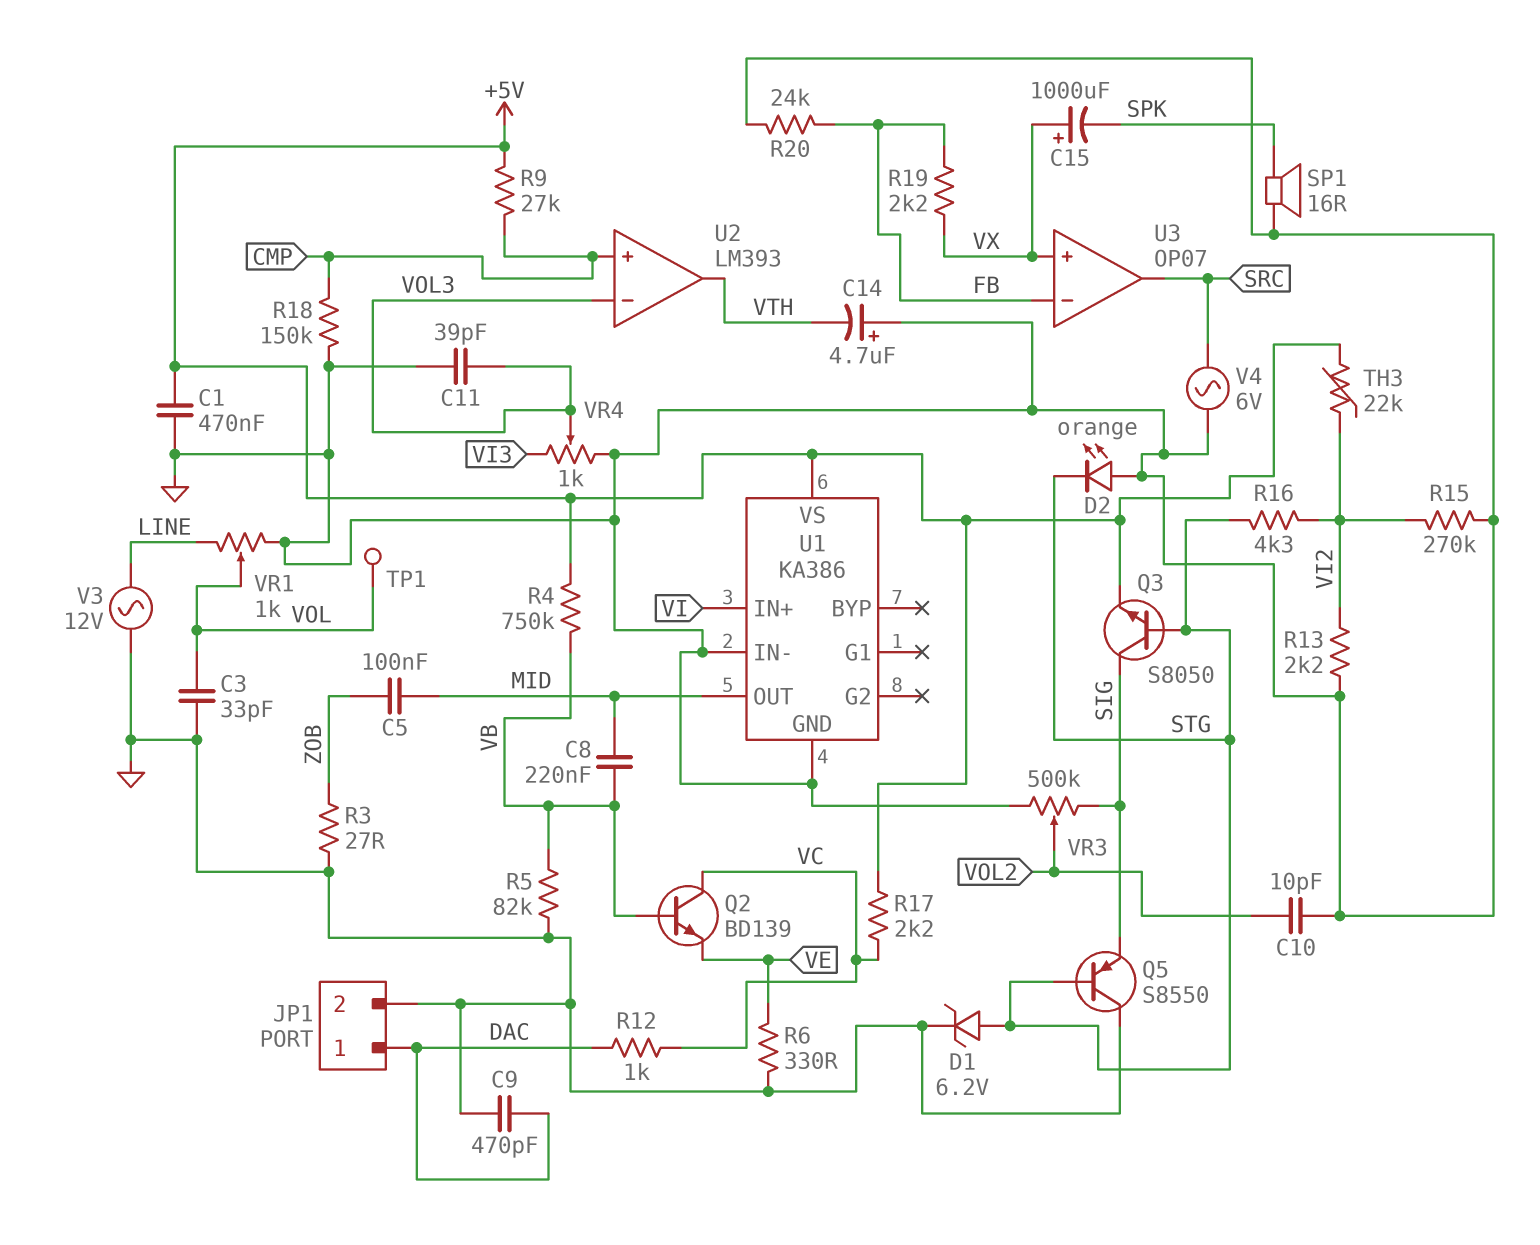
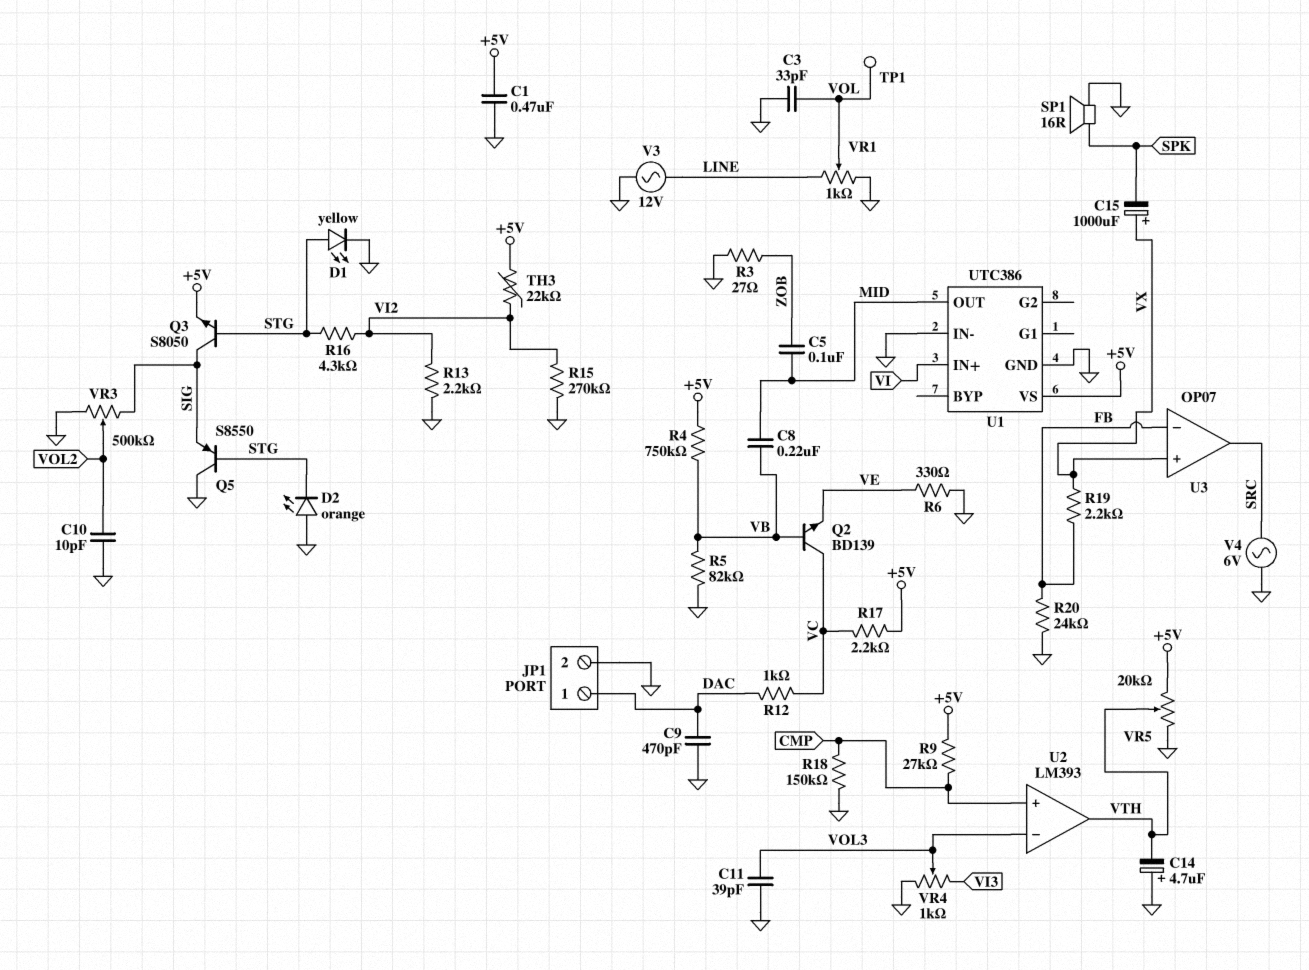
D1: zener 6.2V (A STG, K GND) -> LED yellow (A STG, K GND)
U1: KA386 -> UTC386
VR5: none -> 20k (+5V, GND, wiper VTH)

